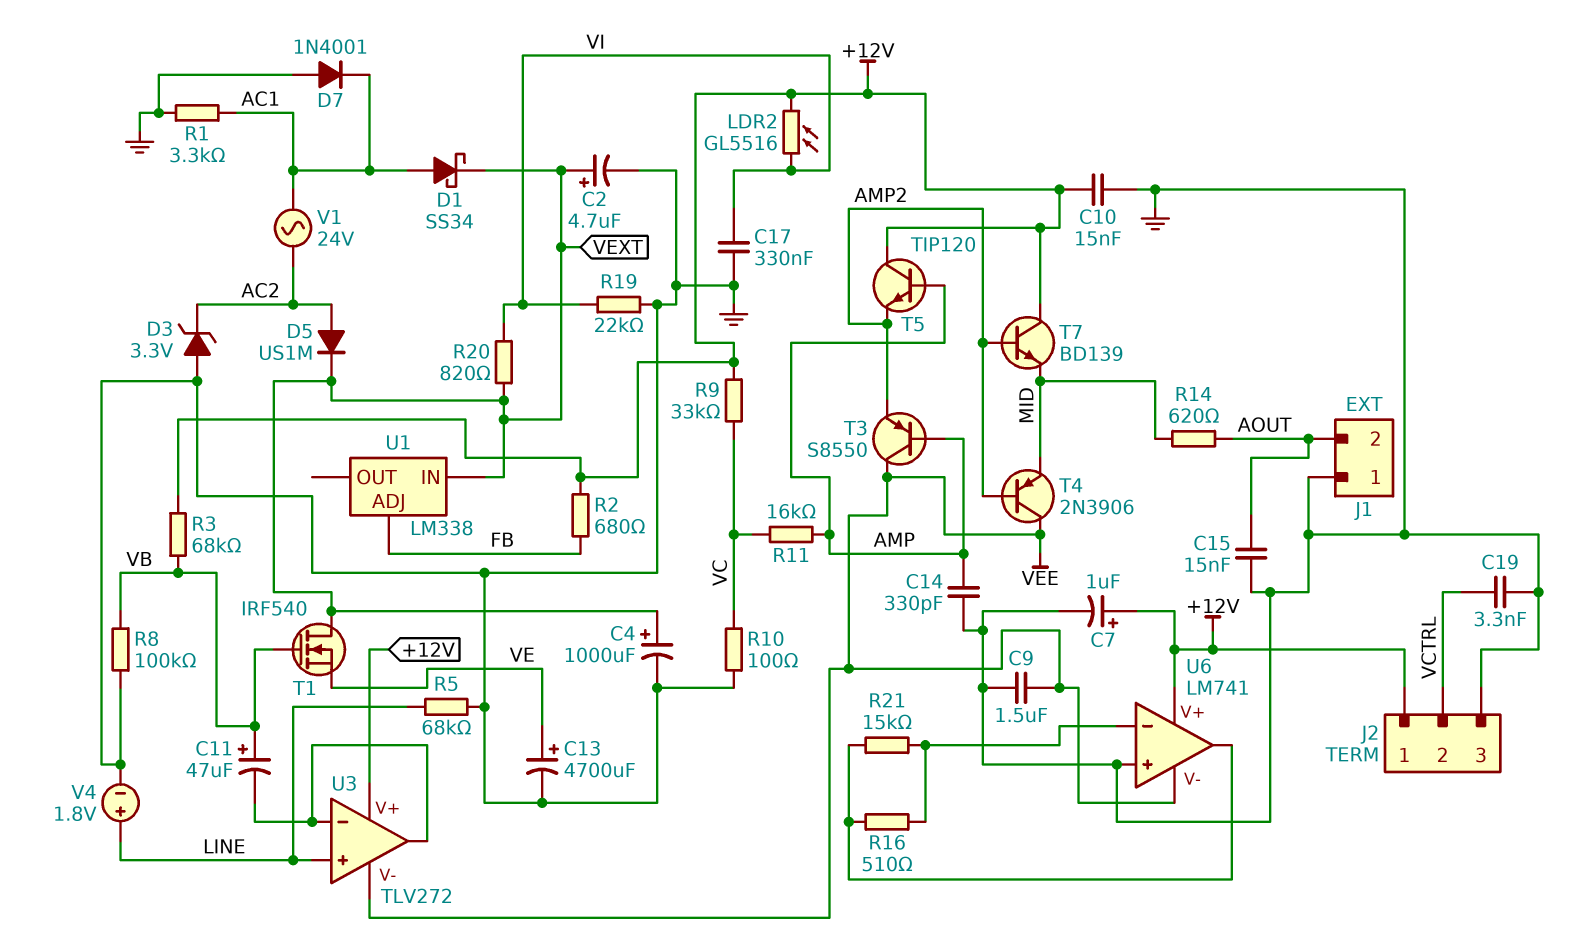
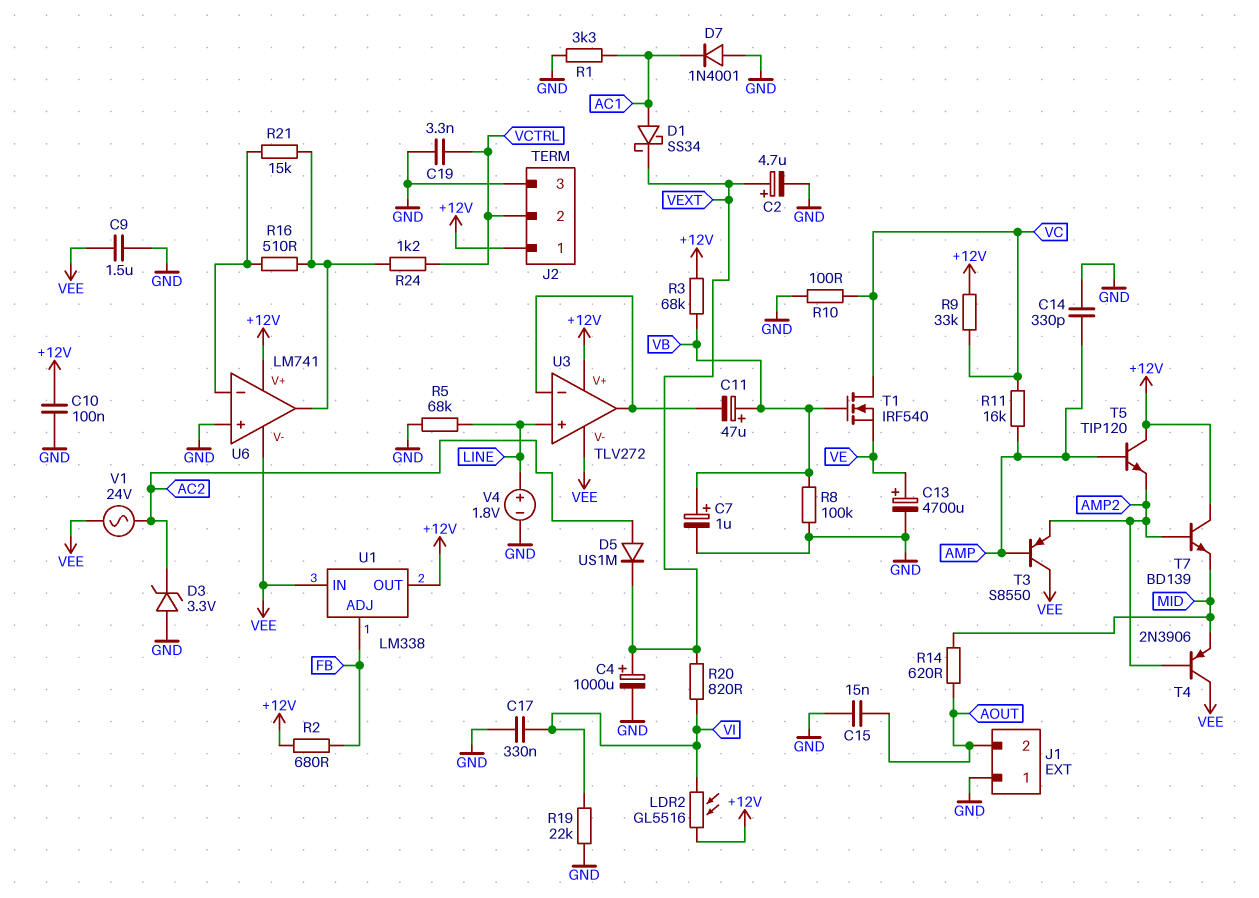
C7: 1uF (plus +12V, minus GND) -> 1uF (plus VB, minus GND)
C10: 15nF (+12V, GND) -> 100nF (+12V, GND)
R24: none -> 1.2k (U6/out, VCTRL)
T1: NMOS IRF540 (G VB, D VEXT, S VE) -> NMOS IRF540 (G VB, D VC, S VE)
U1 pin IN: VEXT -> VEE
U1 pin OUT: none -> +12V
V1: AC 24V (AC1, AC2) -> AC 24V (AC2, VEE)

